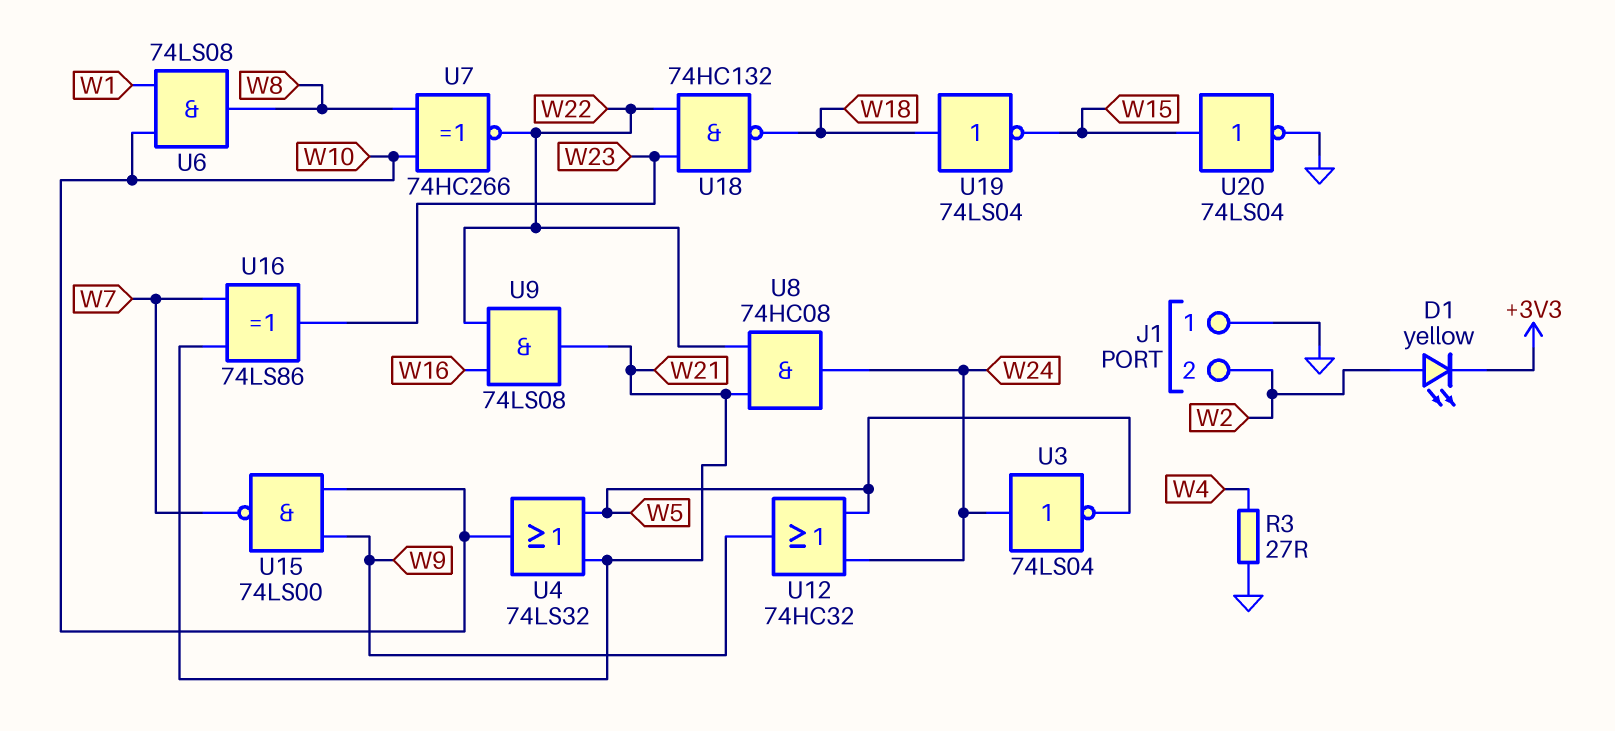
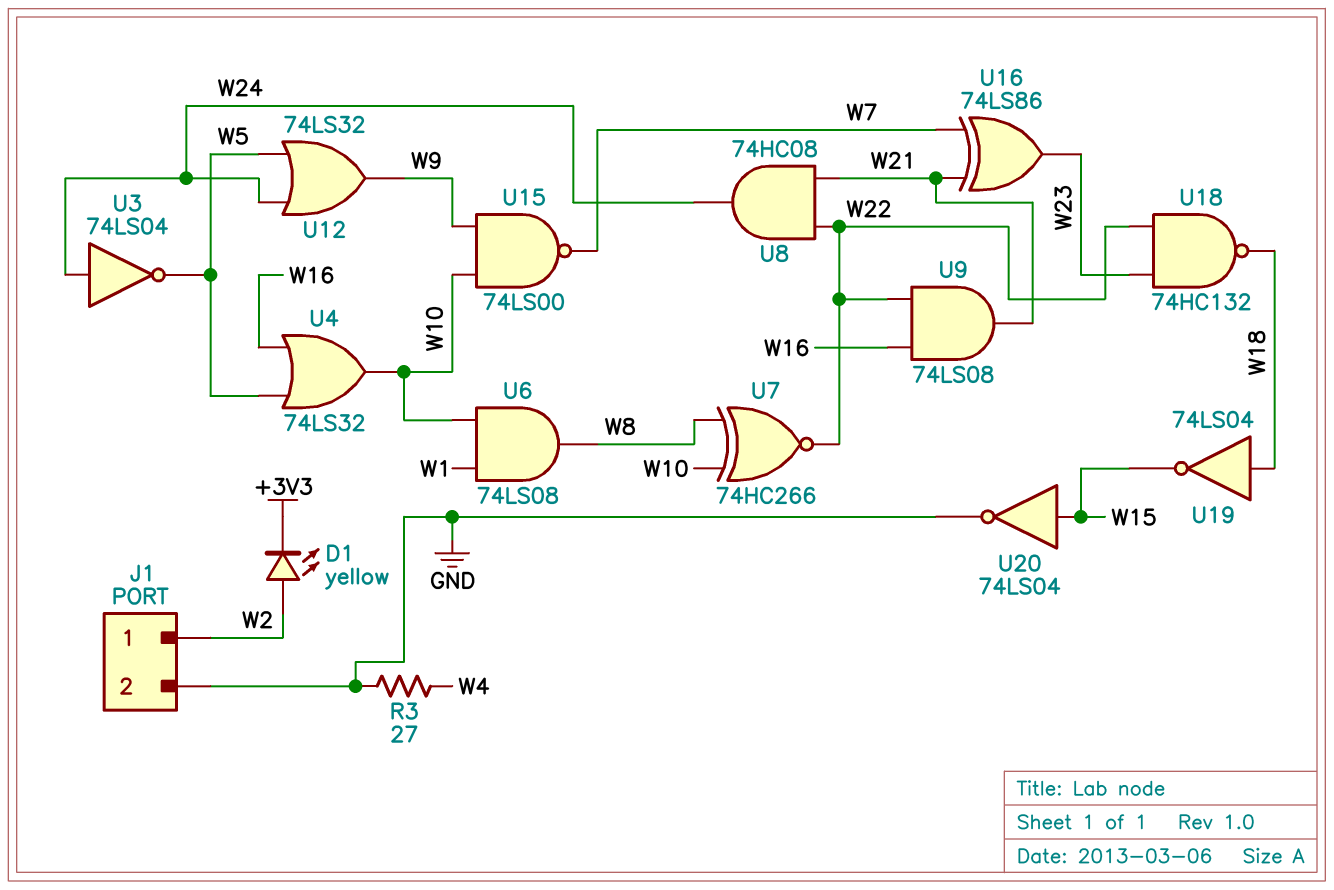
J1 pin 1: GND -> W2
J1 pin 2: W2 -> GND
U4: OR 74LS32 (in W5, in W21, out W10) -> OR 74LS32 (in W5, in W16, out W10)
U12: OR 74HC32 (in W5, in W24, out W9) -> OR 74LS32 (in W5, in W24, out W9)

